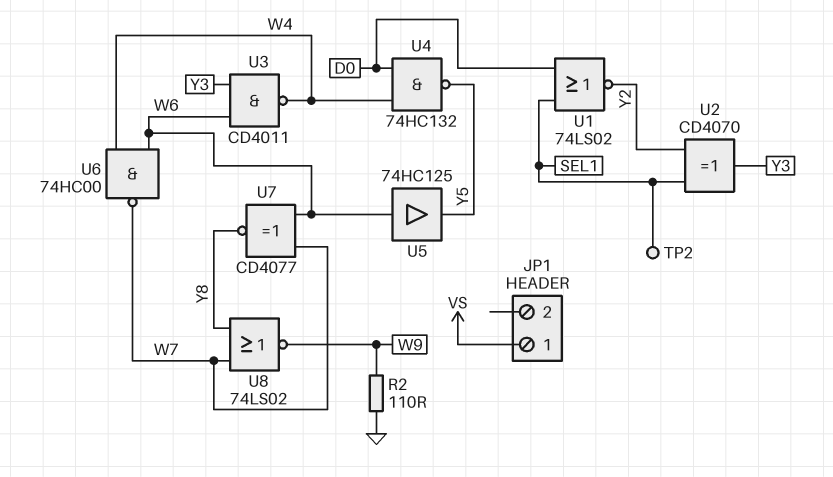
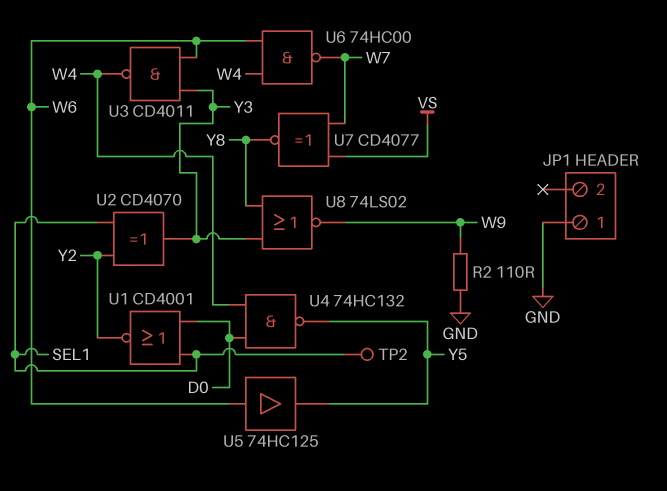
JP1 pin 1: VS -> GND
U1: NOR 74LS02 (in D0, in SEL1, out Y2) -> NOR CD4001 (in D0, in SEL1, out Y2)
U7: XNOR CD4077 (in W6, in W7, out Y8) -> XNOR CD4077 (in VS, in W7, out Y8)
U8: NOR 74LS02 (in W7, in Y8, out W9) -> NOR 74LS02 (in Y3, in Y8, out W9)

